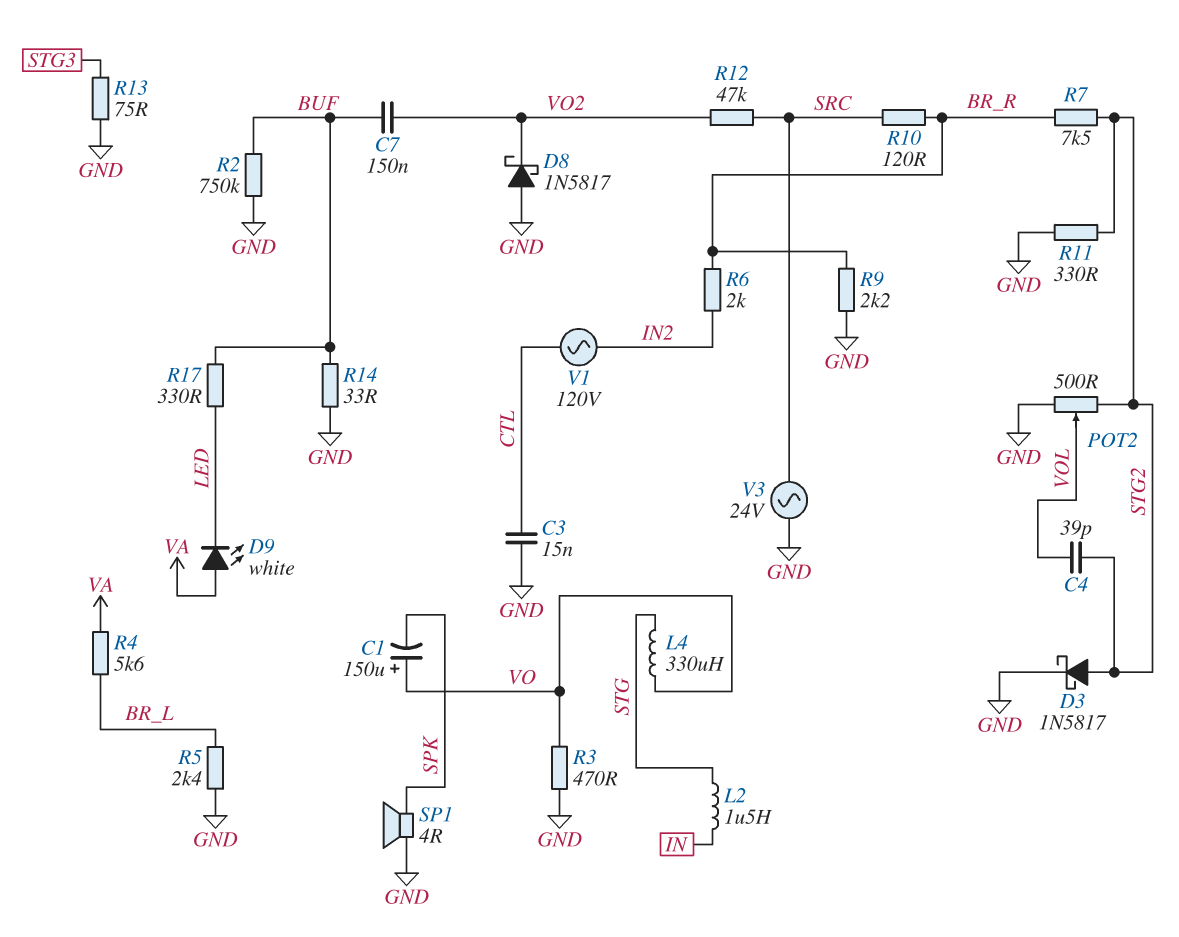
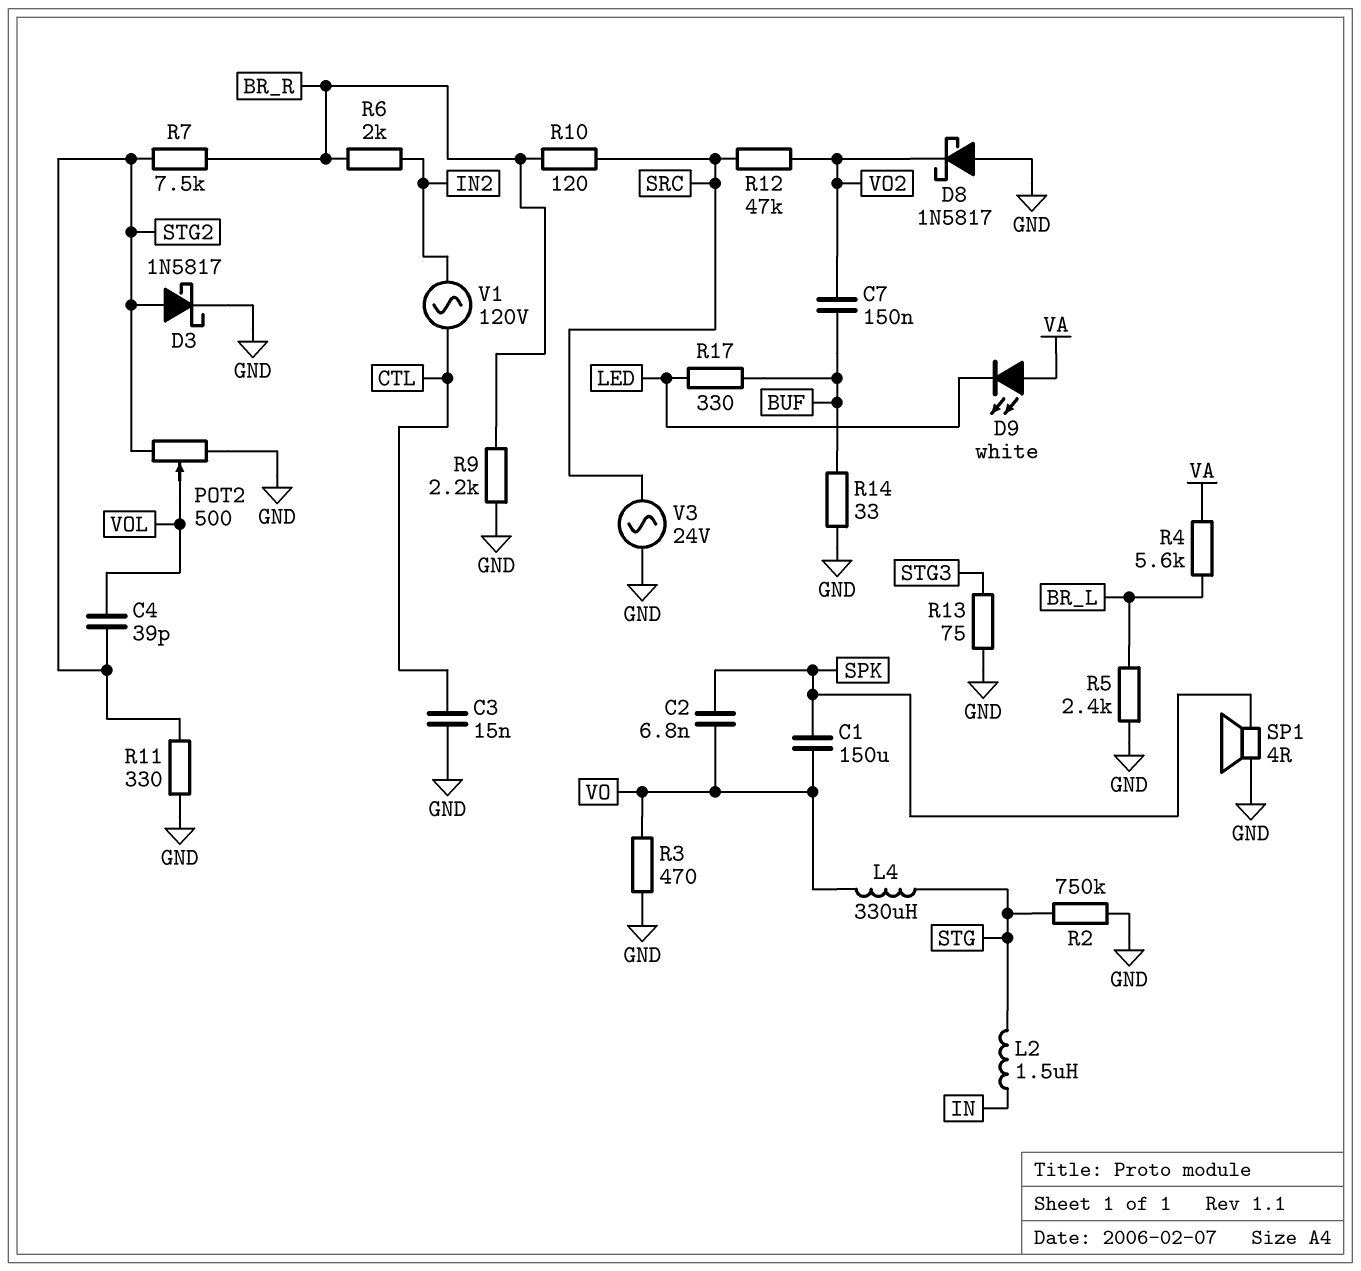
C1: 150uF (plus VO, minus SPK) -> 150uF (SPK, VO)
C2: none -> 6.8nF (SPK, VO)
R2: 750k (BUF, GND) -> 750k (GND, STG)

